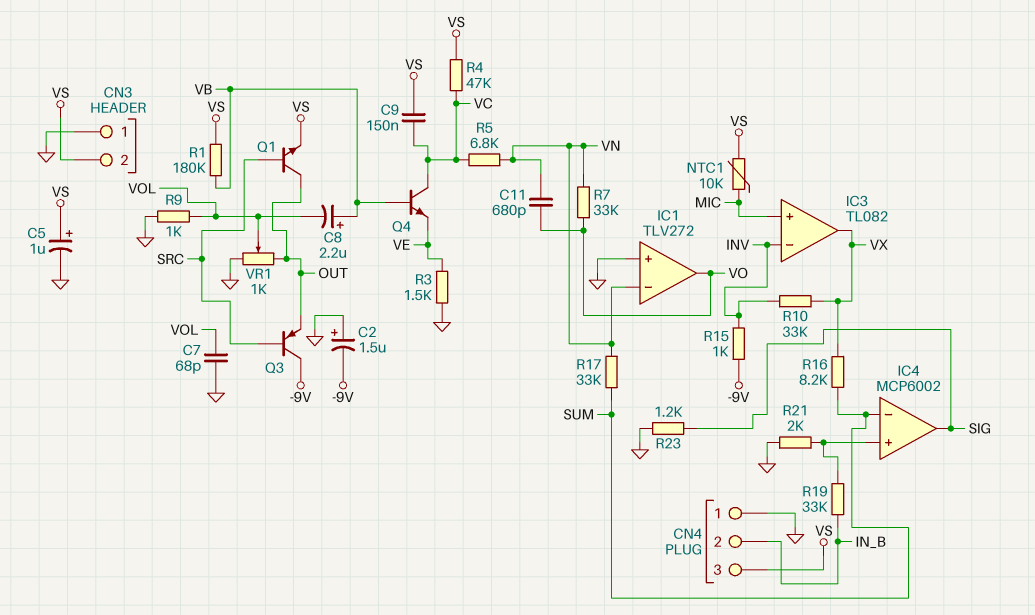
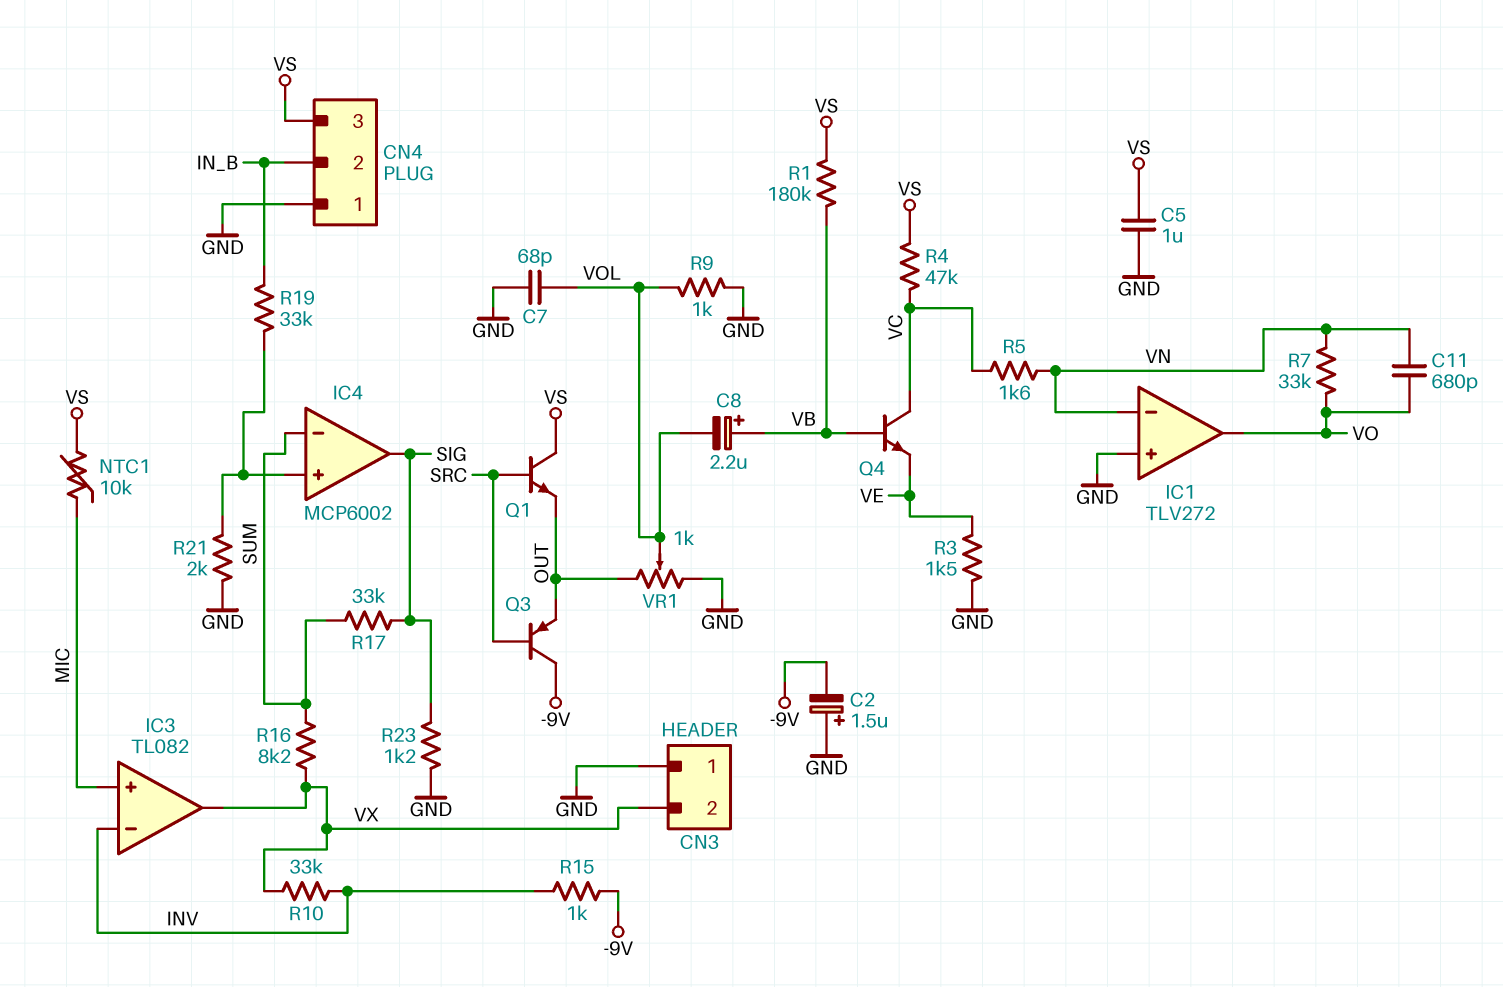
C5: 1uF (plus VS, minus GND) -> 1uF (GND, VS)
C9: 150nF (VC, VS) -> none
CN3 pin 2: VS -> VX
Q1: NPN (B SRC, C OUT, E VS) -> NPN (B SRC, C VS, E OUT)
R5: 6.8k (VC, VN) -> 1.6k (VC, VN)
R17: 33k (SUM, VN) -> 33k (SIG, SUM)

